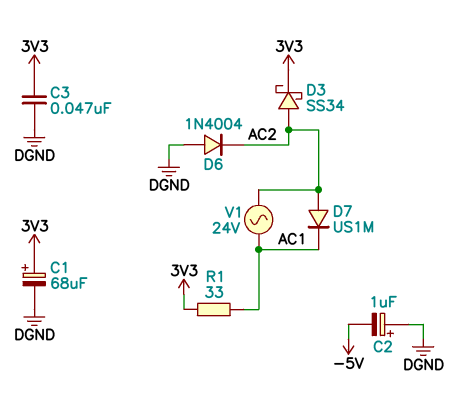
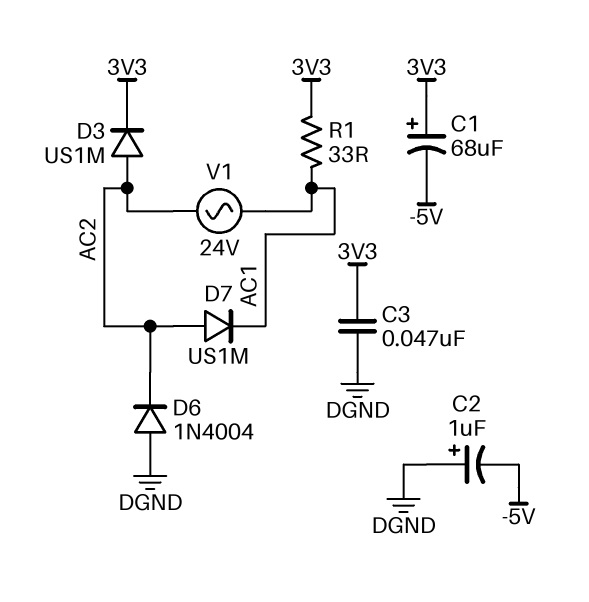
C1: 68uF (plus 3V3, minus DGND) -> 68uF (plus 3V3, minus -5V)
D3: schottky SS34 (A AC2, K 3V3) -> diode US1M (A AC2, K 3V3)

